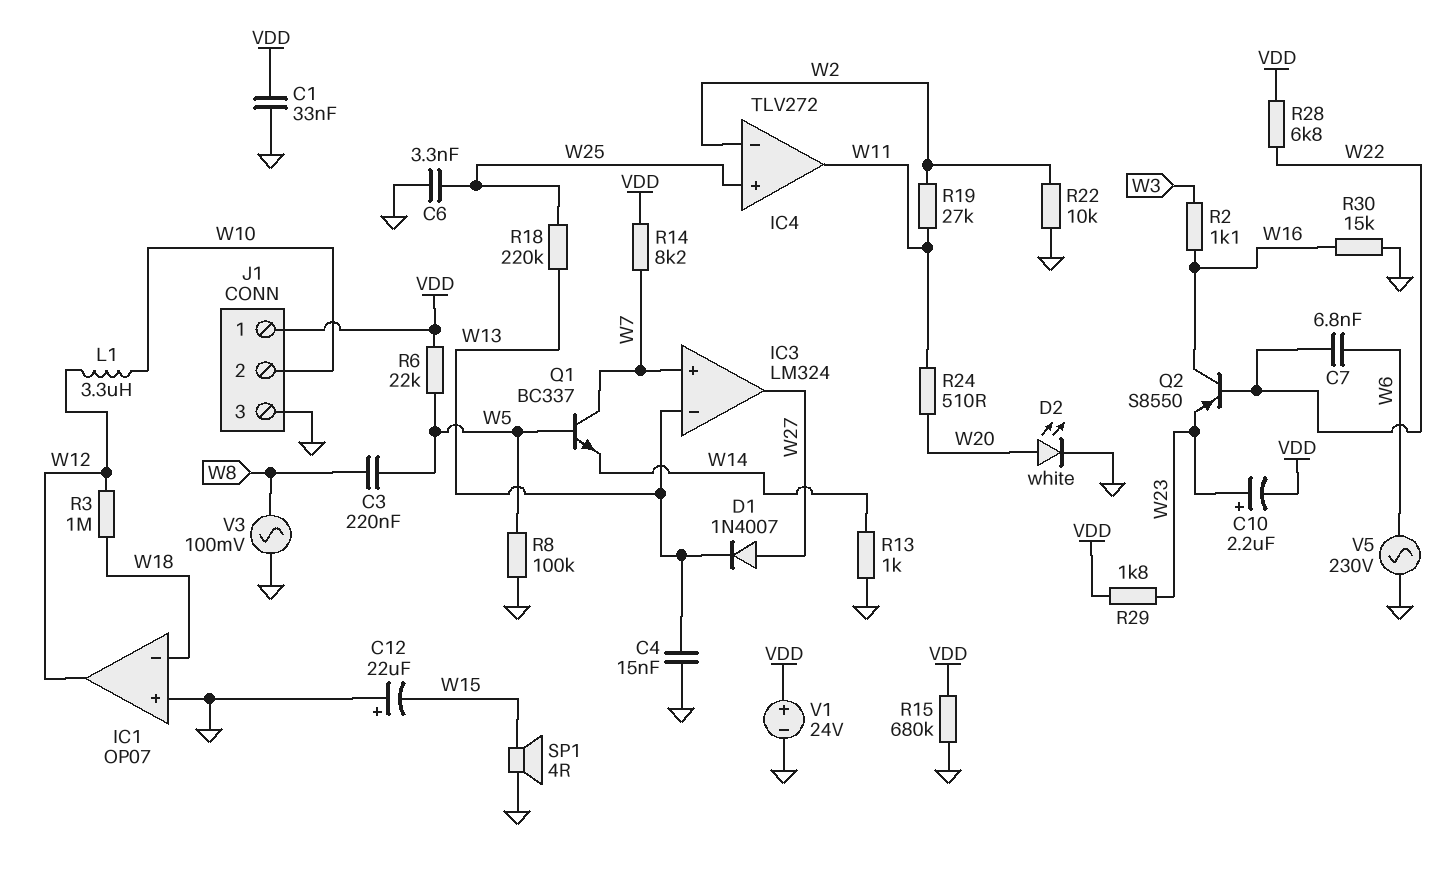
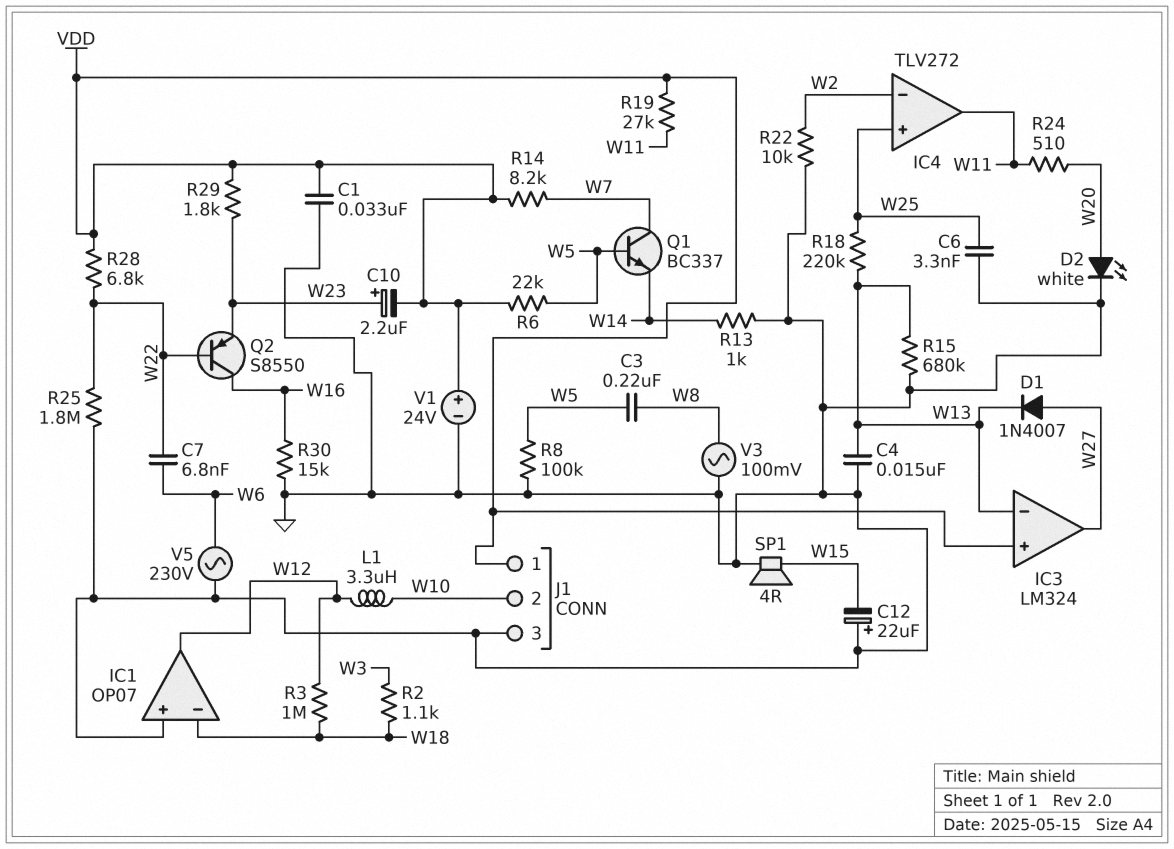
IC3 pin in+: W7 -> VDD
R2: 1.1k (W3, W16) -> 1.1k (W3, W18)
R15: 680k (GND, VDD) -> 680k (GND, W13)
R19: 27k (W2, W11) -> 27k (VDD, W11)
R25: none -> 1.8M (GND, W22)

